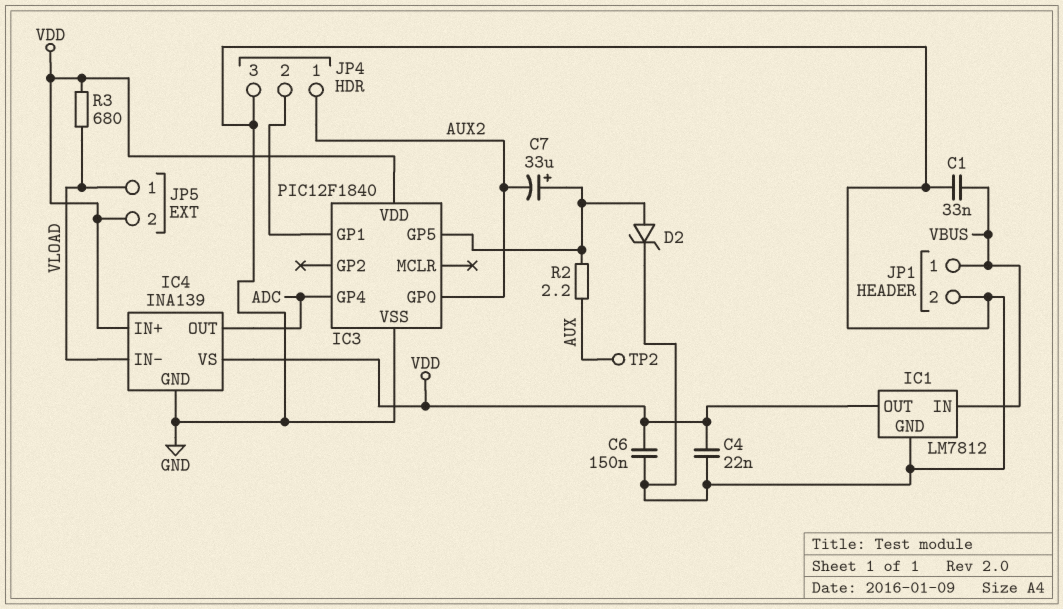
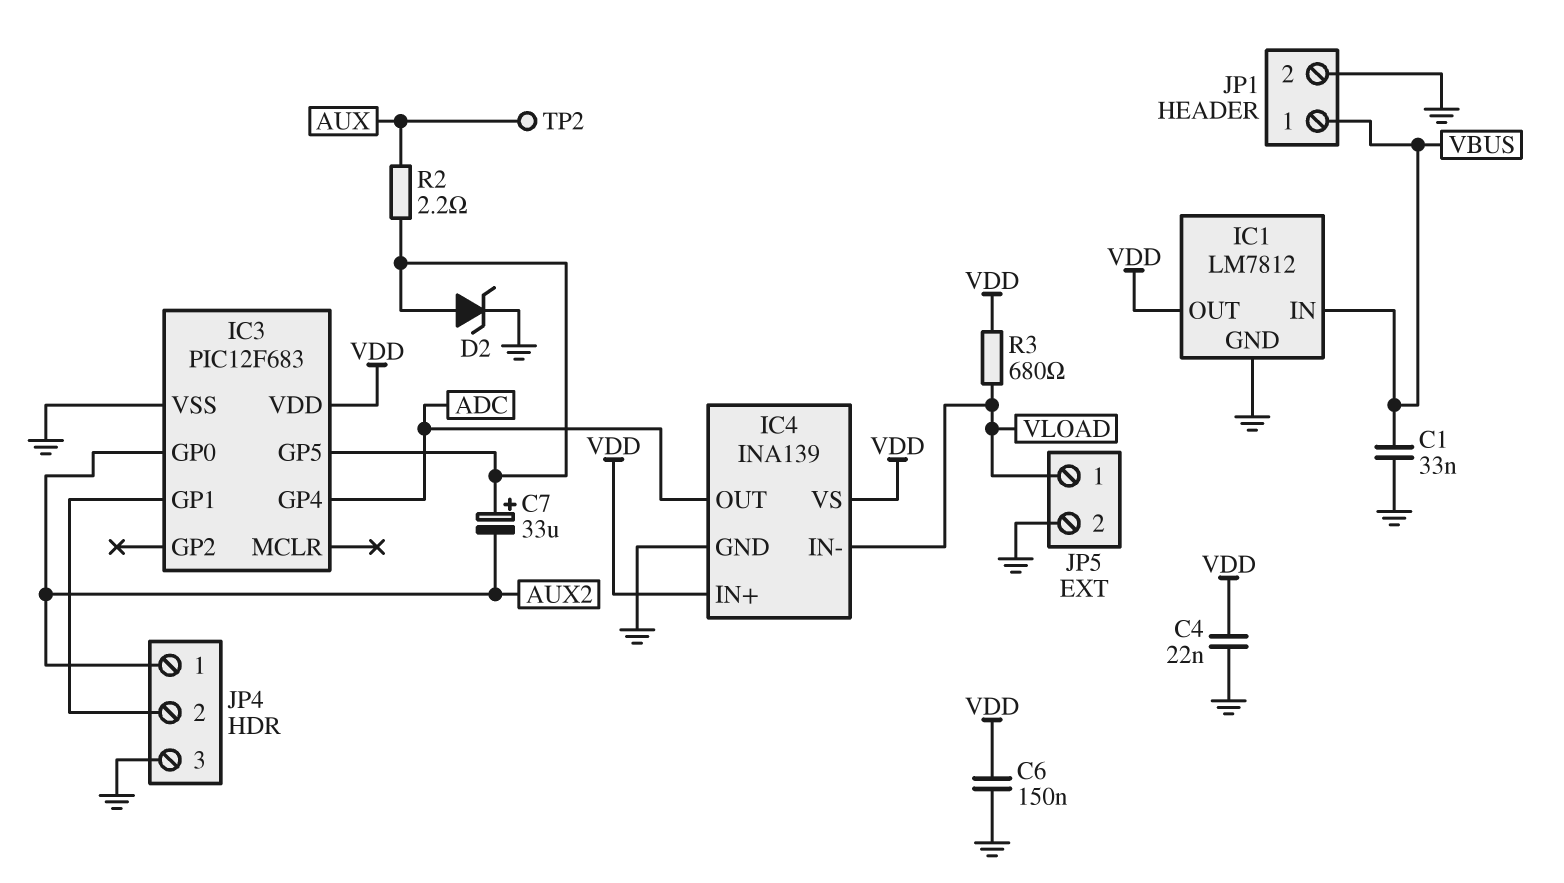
IC3: PIC12F1840 -> PIC12F683
JP5 pin 2: VDD -> GND

